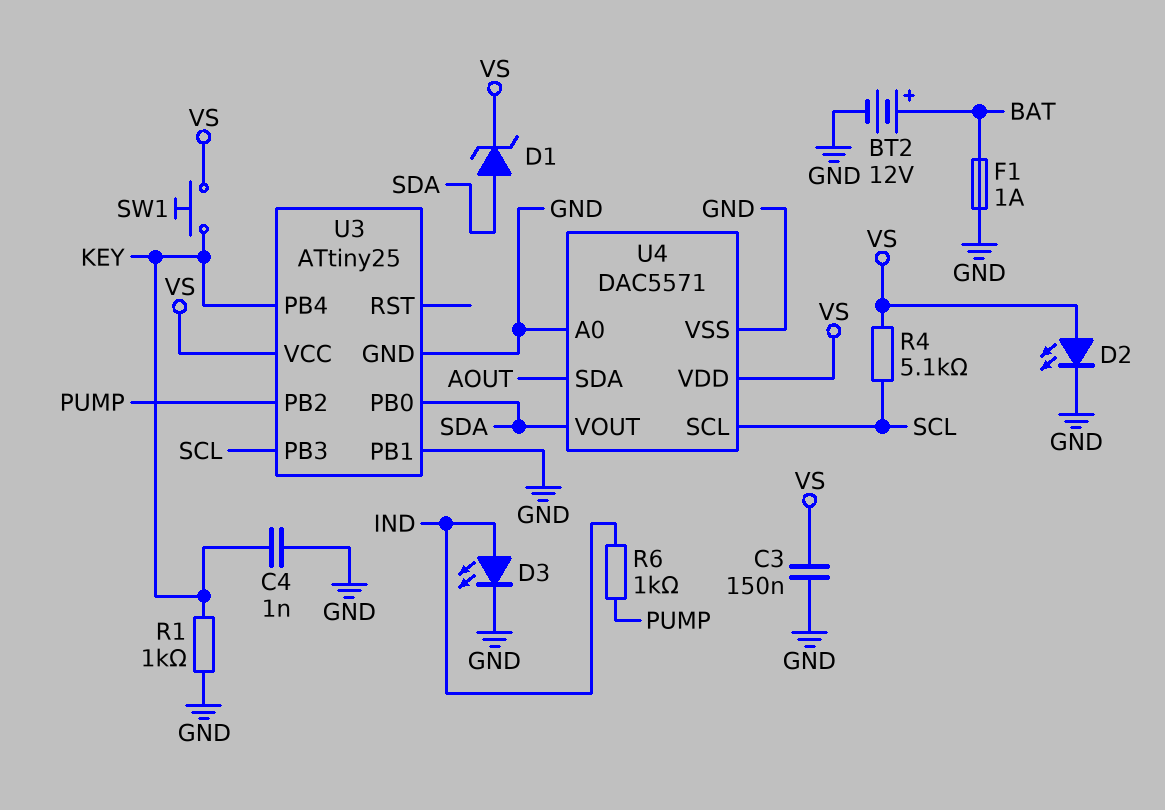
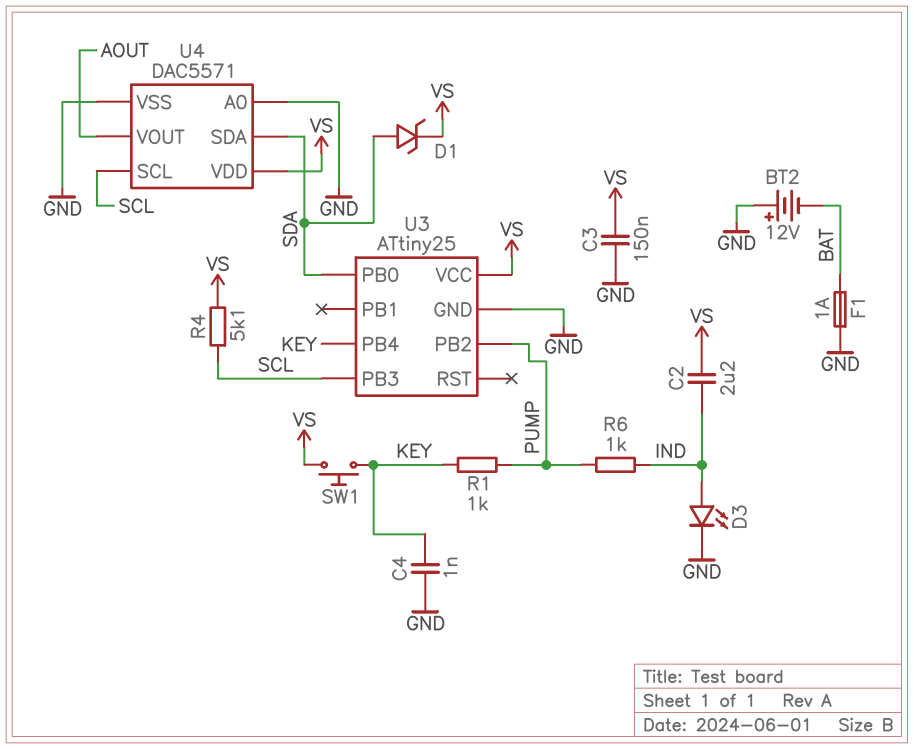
BT2: 12V (plus BAT, minus GND) -> 12V (plus GND, minus BAT)
C2: none -> 2.2uF (IND, VS)
D2: LED (A VS, K GND) -> none
R1: 1k (GND, KEY) -> 1k (KEY, PUMP)
U3 pin PB1: GND -> none
U4 pin SDA: AOUT -> SDA
U4 pin VOUT: SDA -> AOUT

